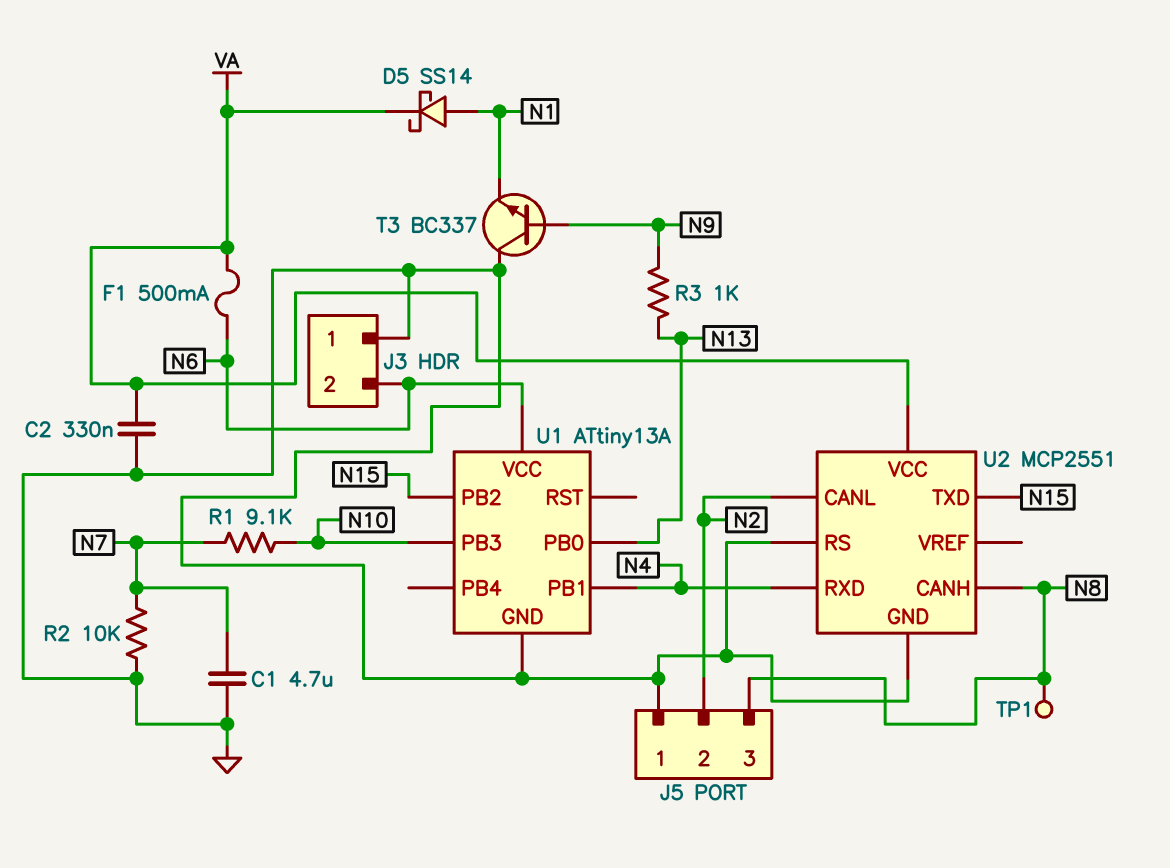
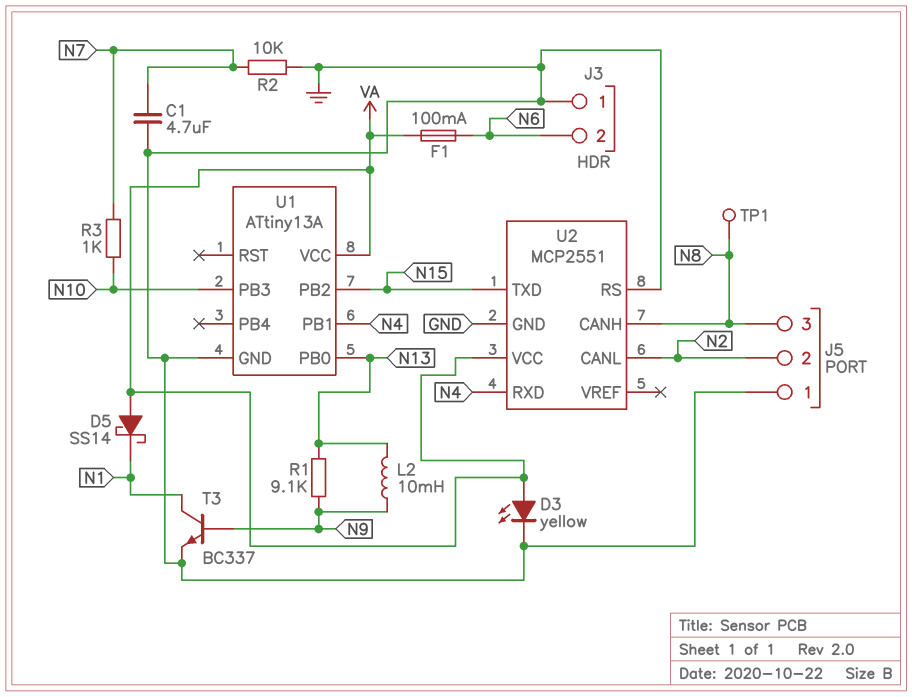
C2: 330nF (GND, VA) -> none
D3: none -> LED yellow (A VA, K GND)
D5: schottky SS14 (A N1, K VA) -> schottky SS14 (A VA, K N1)
F1: 500mA (N6, VA) -> 100mA (N6, VA)
L2: none -> 10mH (N9, N13)
R1: 9.1k (N7, N10) -> 9.1k (N9, N13)
R3: 1k (N9, N13) -> 1k (N7, N10)
T3: NPN BC337 (B N9, C GND, E N1) -> NPN BC337 (B N9, C N1, E GND)
U1 pin VCC: N6 -> VA

